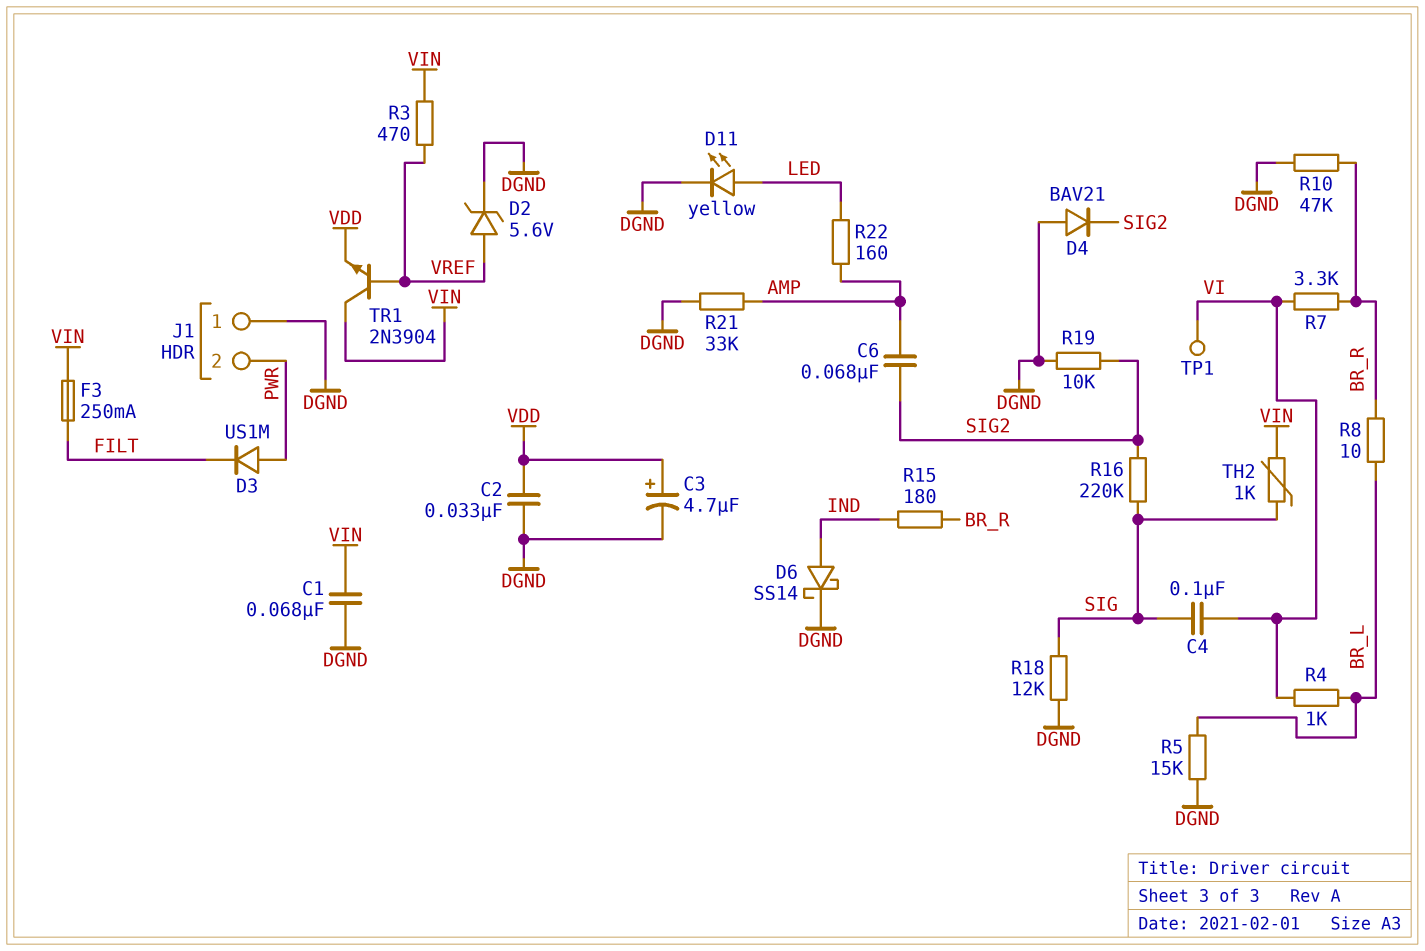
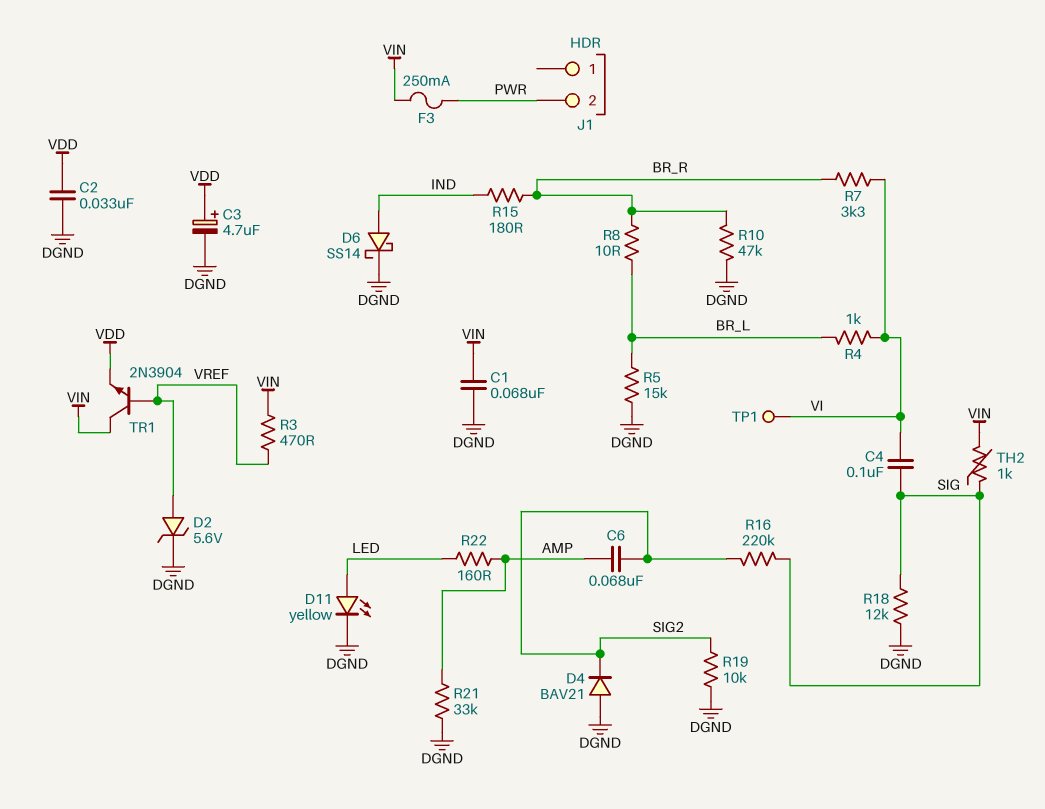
D3: diode US1M (A PWR, K FILT) -> none
F3: 250mA (FILT, VIN) -> 250mA (PWR, VIN)
J1 pin 1: DGND -> none

